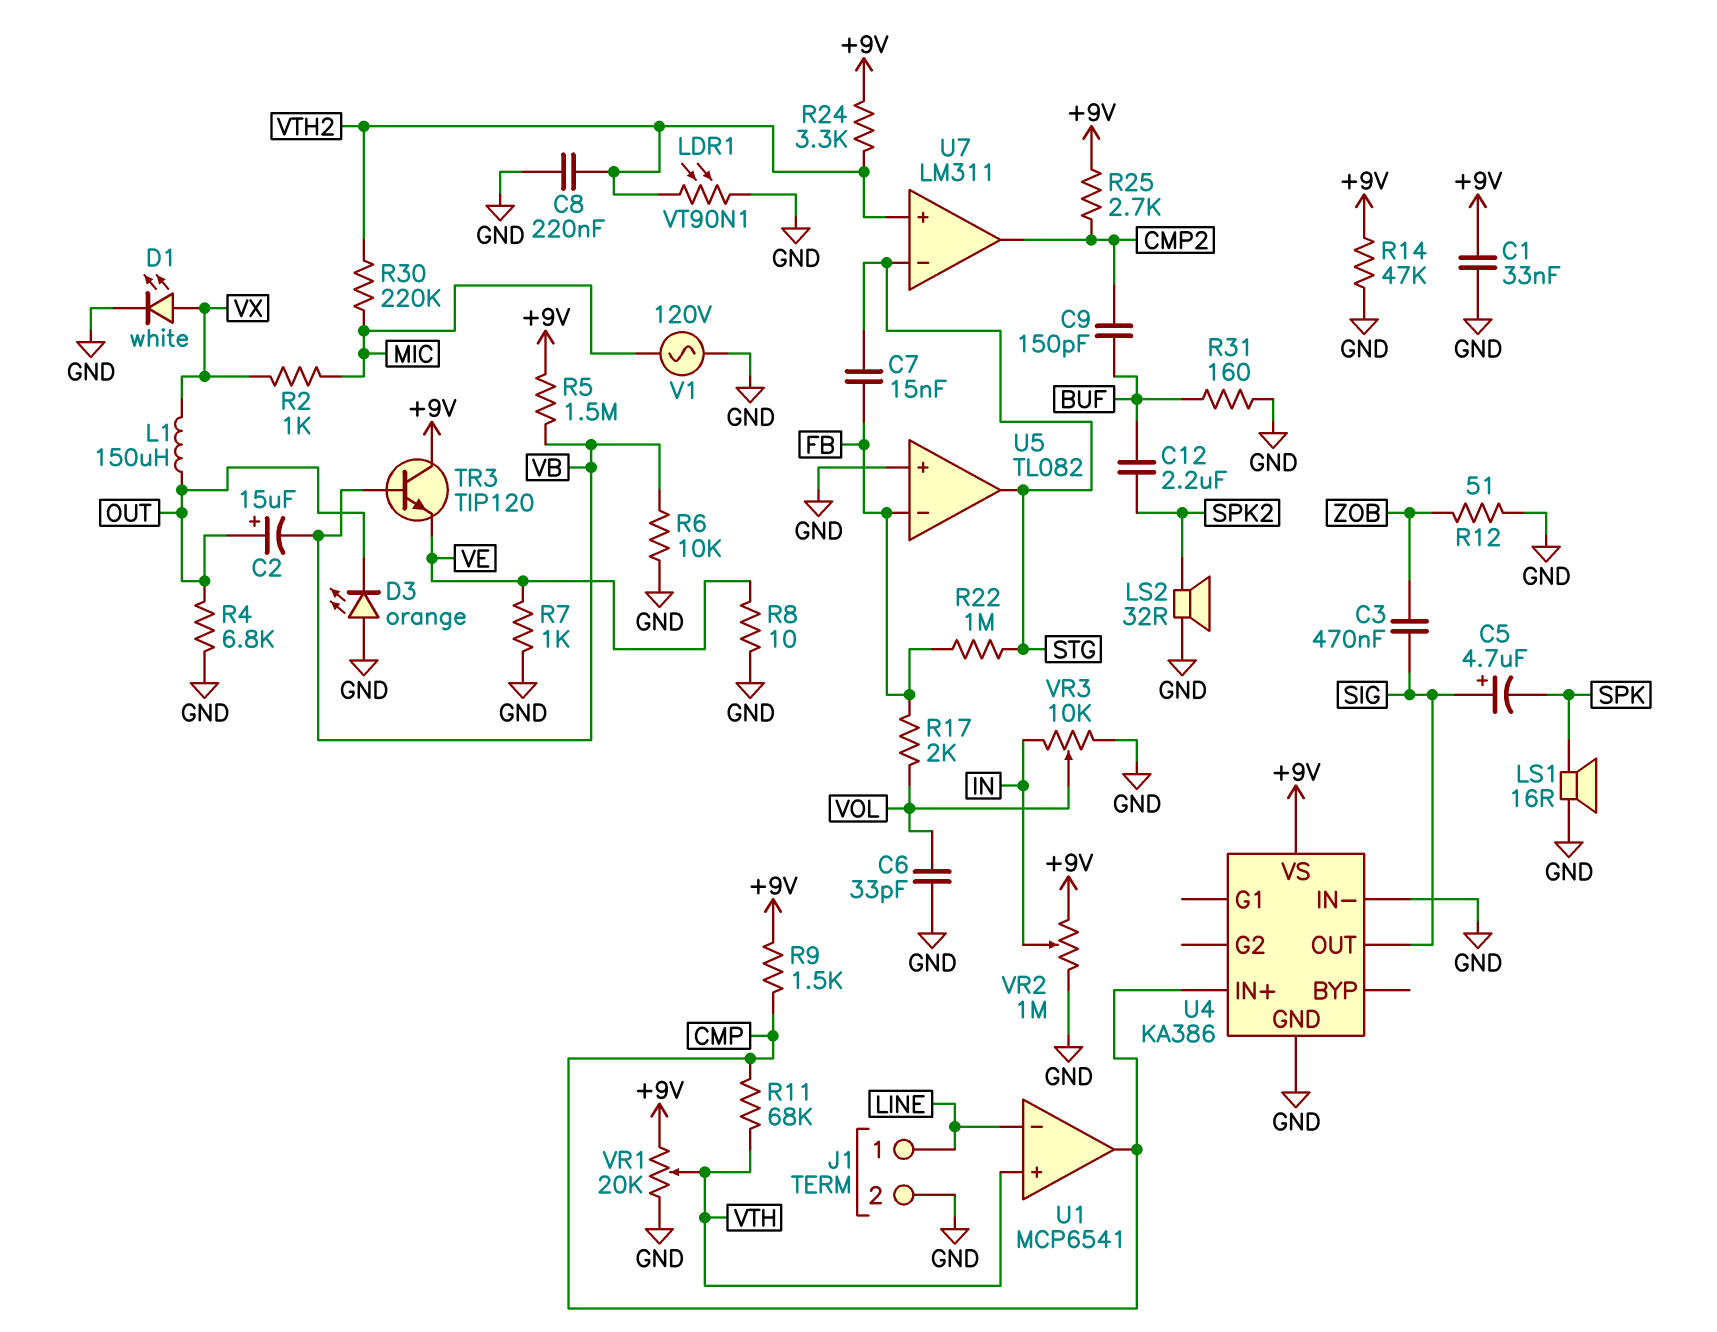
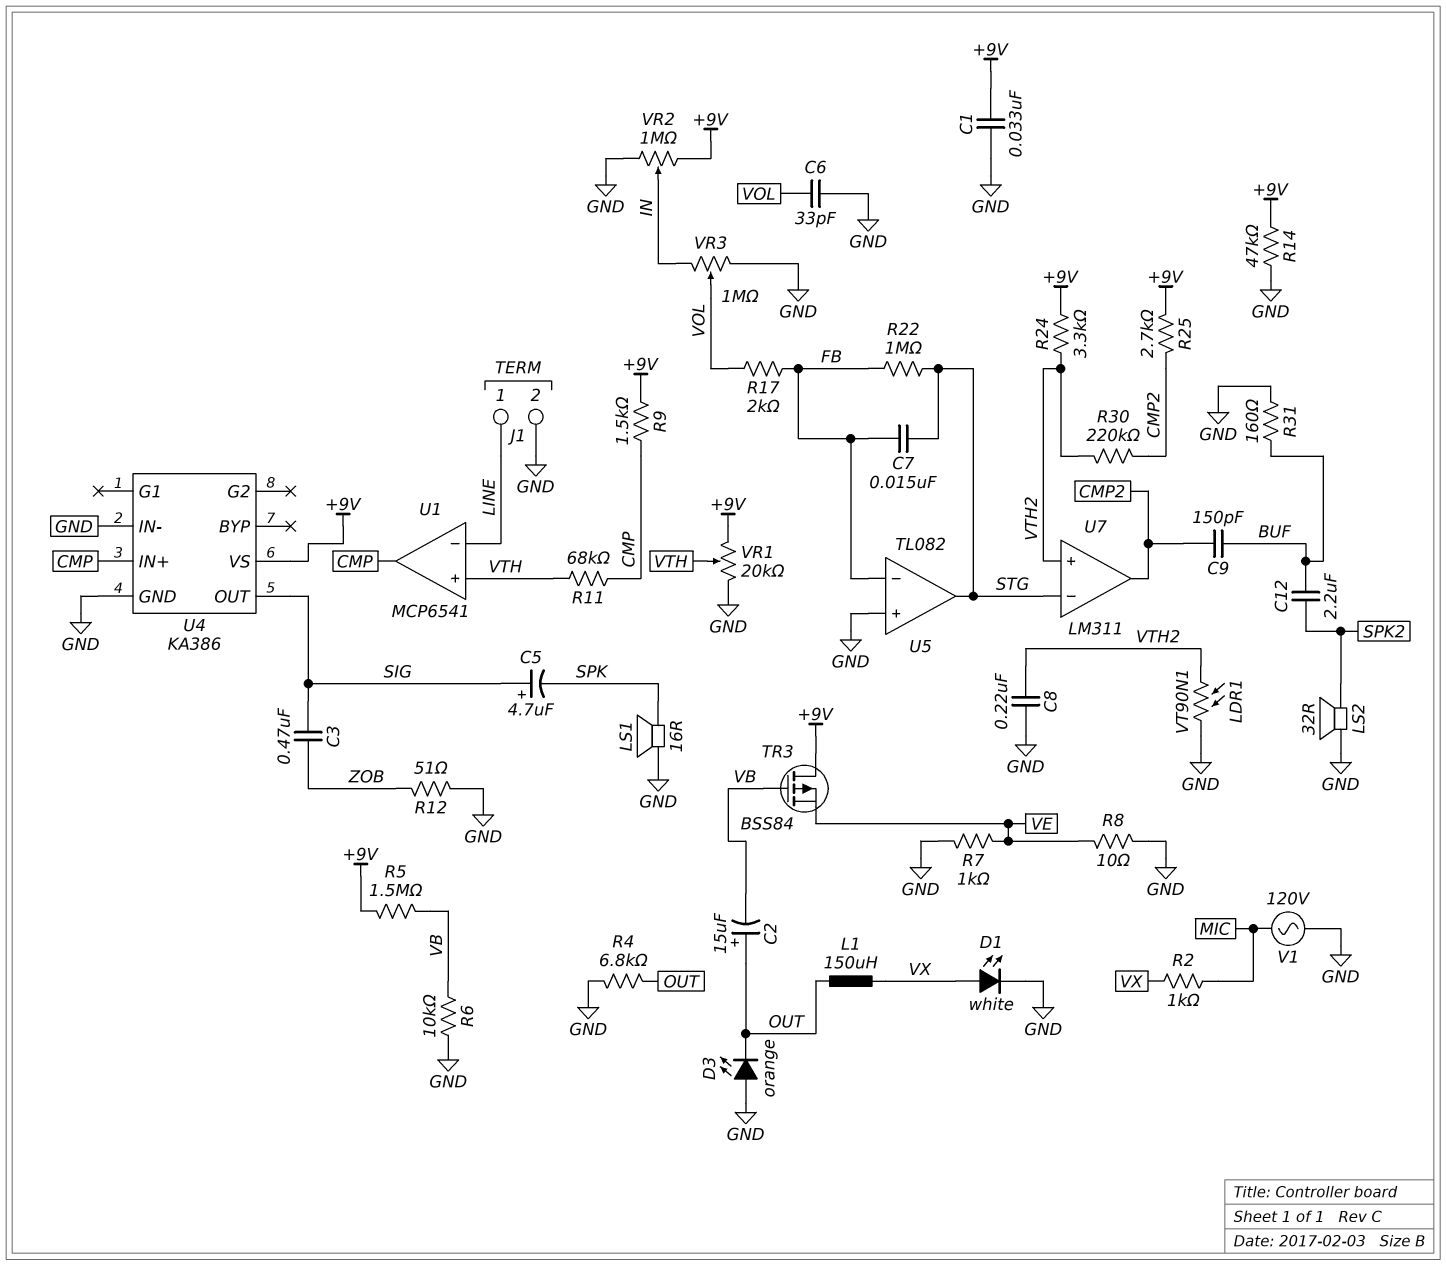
R30: 220k (MIC, VTH2) -> 220k (CMP2, VTH2)
TR3: NPN TIP120 (B VB, C +9V, E VE) -> PMOS BSS84 (G VB, D +9V, S VE)
VR3: 10k (GND, IN, wiper VOL) -> 1M (GND, IN, wiper VOL)

